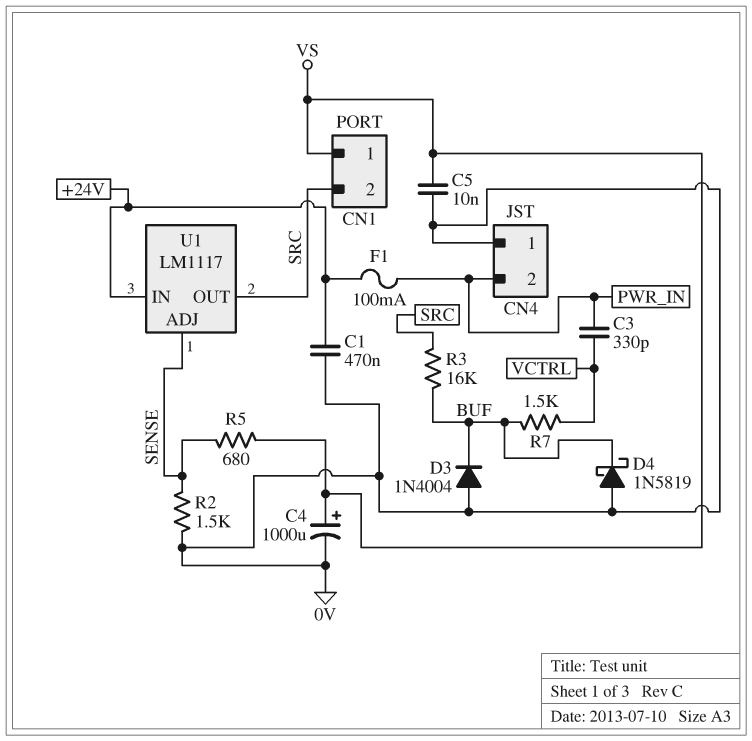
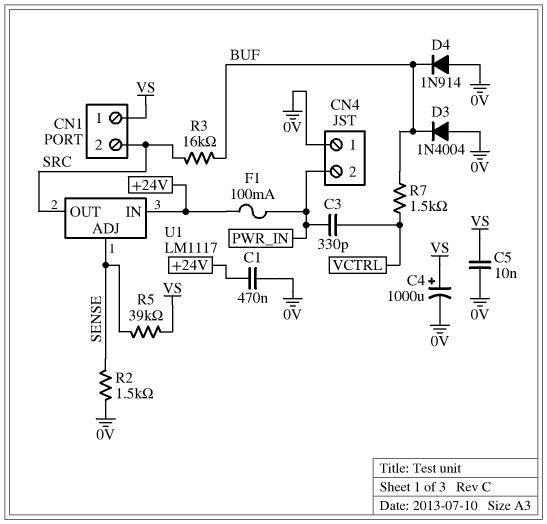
D4: schottky 1N5819 (A 0V, K BUF) -> diode 1N914 (A 0V, K BUF)
R5: 680 (SENSE, VS) -> 39k (SENSE, VS)

